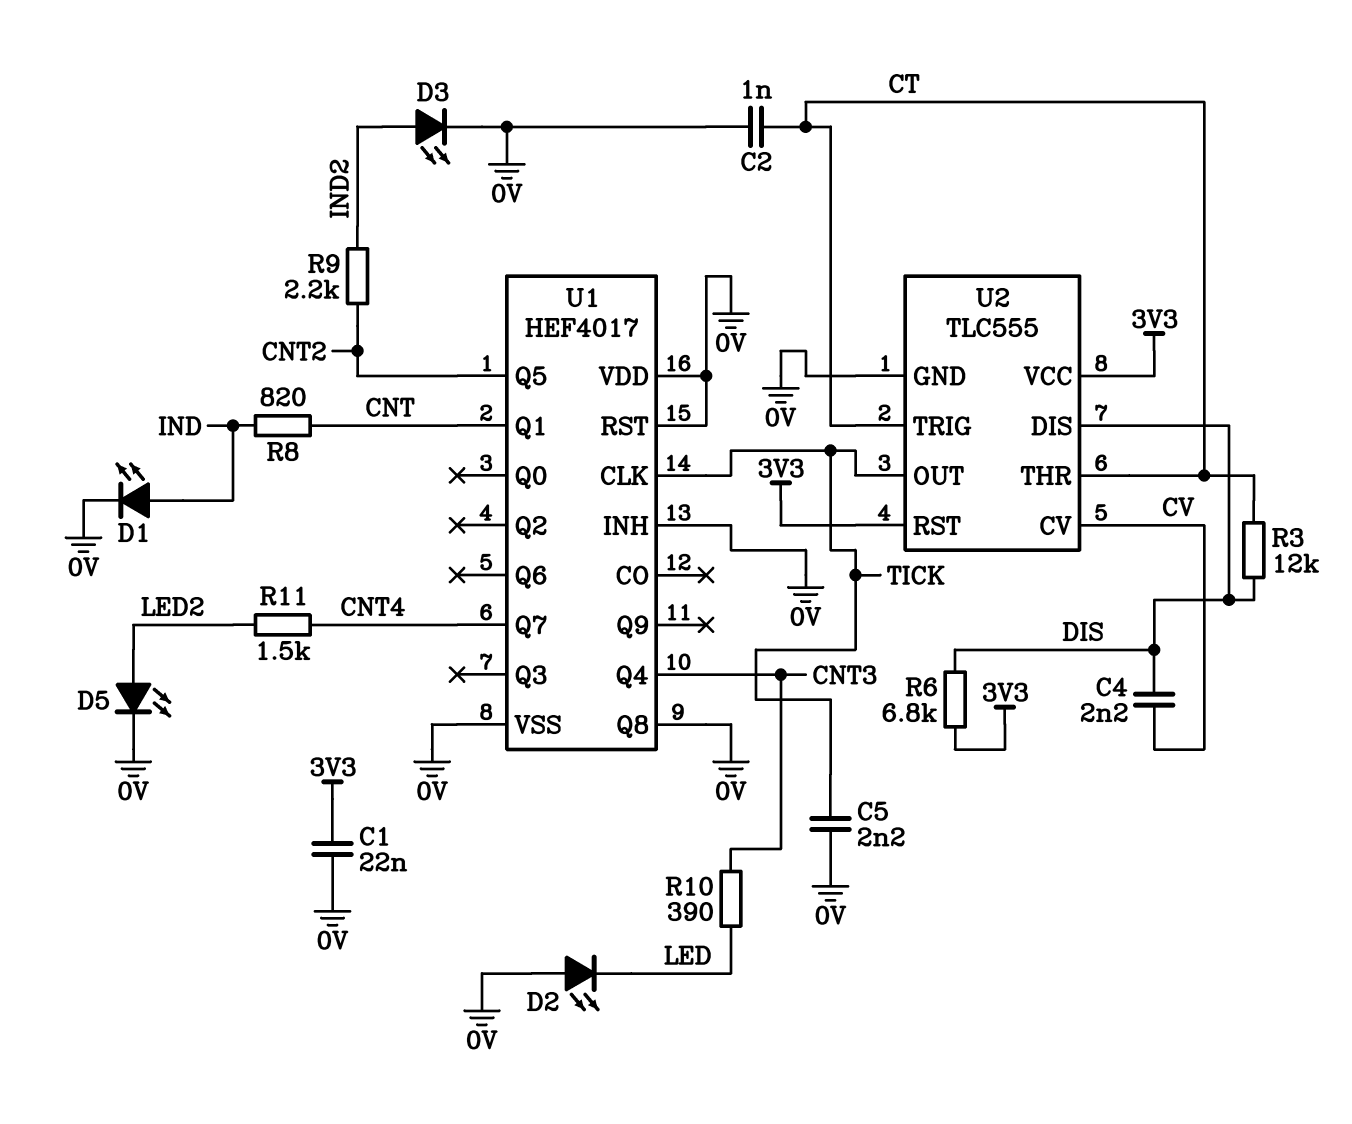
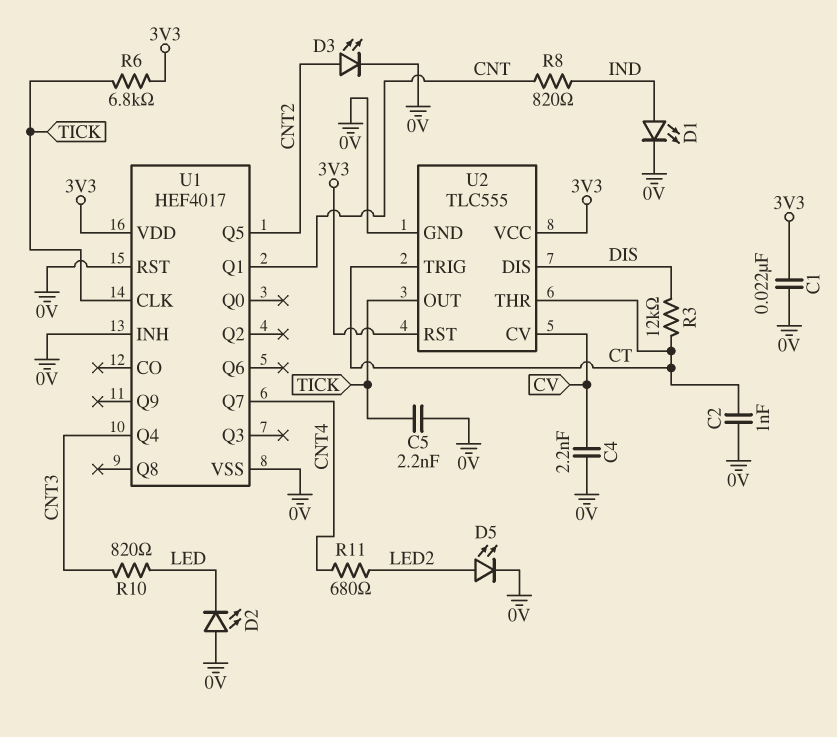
C4: 2.2nF (CV, DIS) -> 2.2nF (0V, CV)
D3: LED (A IND2, K 0V) -> LED (A CNT2, K 0V)
R6: 6.8k (3V3, DIS) -> 6.8k (3V3, TICK)
R9: 2.2k (CNT2, IND2) -> none
R10: 390 (CNT3, LED) -> 820 (CNT3, LED)
R11: 1.5k (CNT4, LED2) -> 680 (CNT4, LED2)
U1 pin Q8: 0V -> none
U1 pin VDD: 0V -> 3V3

